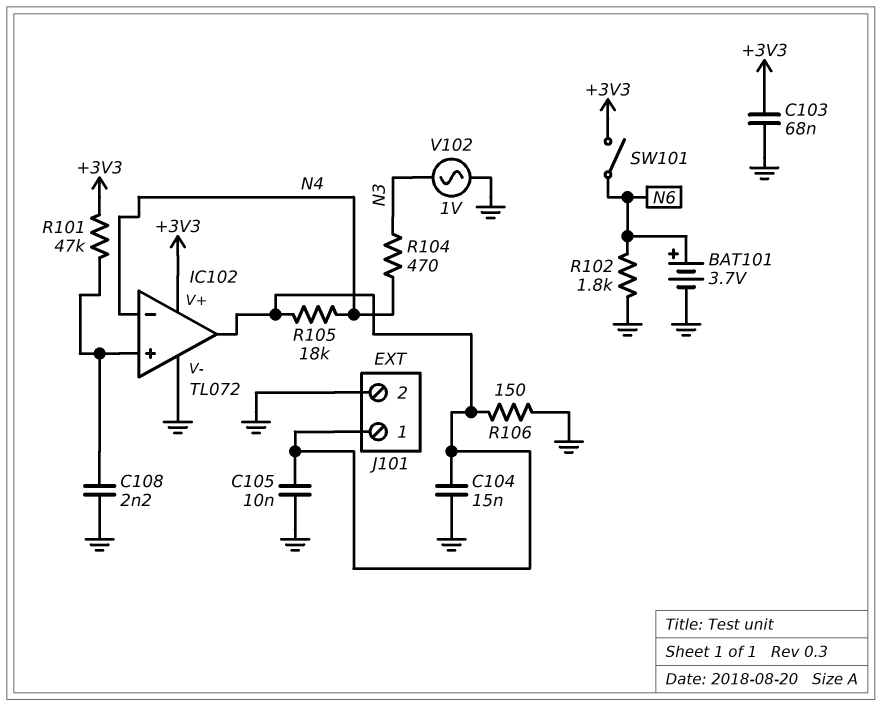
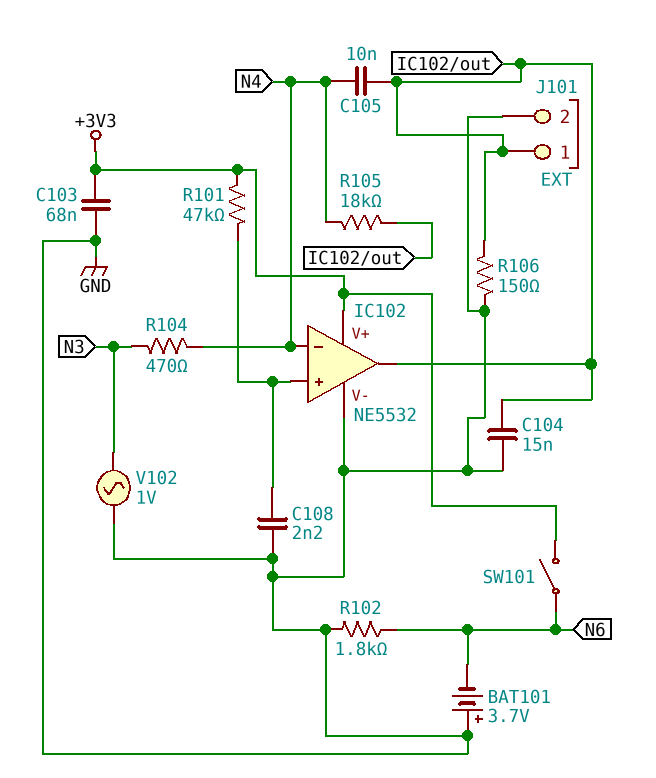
BAT101: 3.7V (plus N6, minus GND) -> 3.7V (plus GND, minus N6)
C105: 10nF (GND, IC102/out) -> 10nF (IC102/out, N4)
IC102: TL072 -> NE5532

